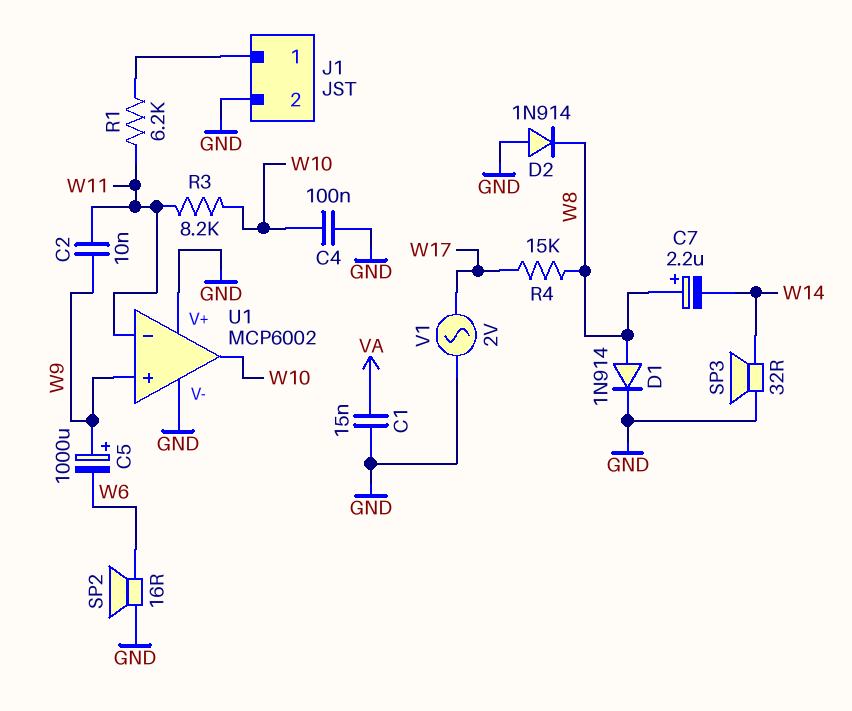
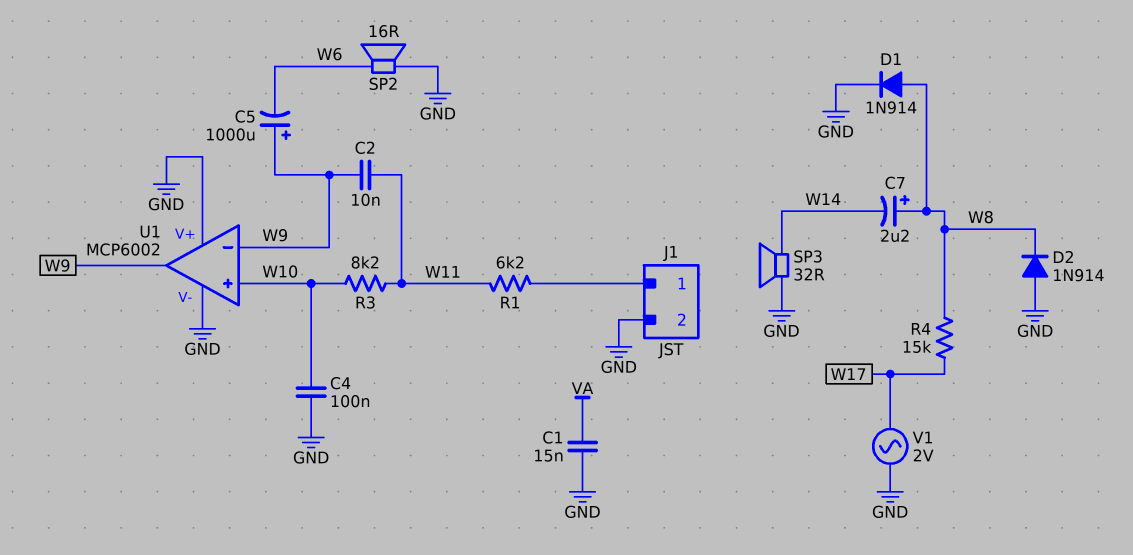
U1 pin in+: W9 -> W10
U1 pin in-: W11 -> W9
U1 pin out: W10 -> W9

